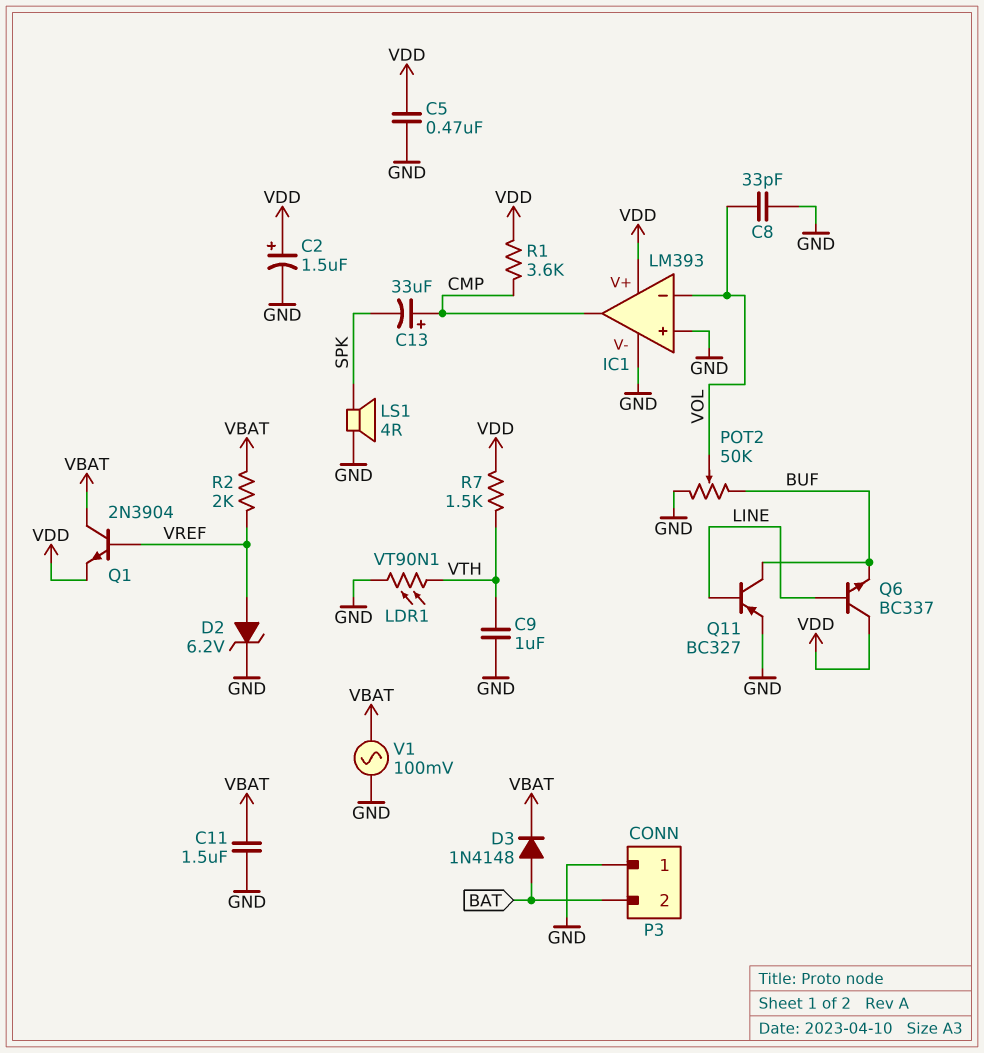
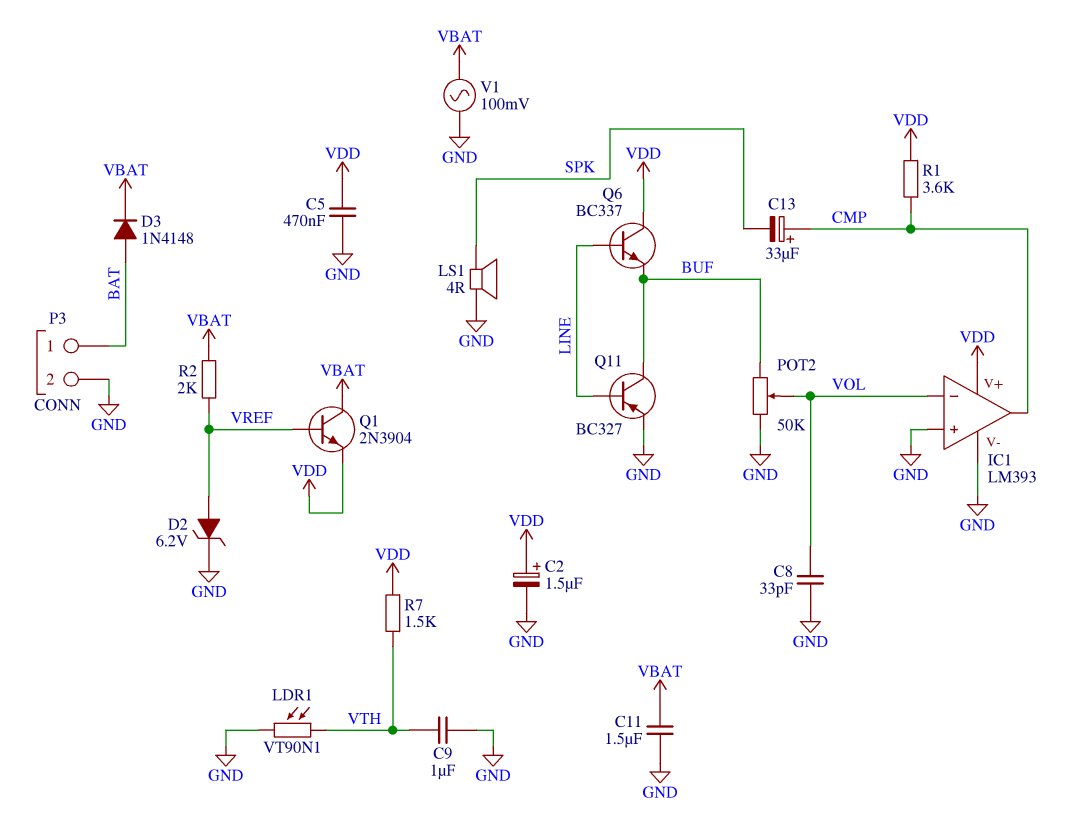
P3 pin 1: GND -> BAT
P3 pin 2: BAT -> GND

